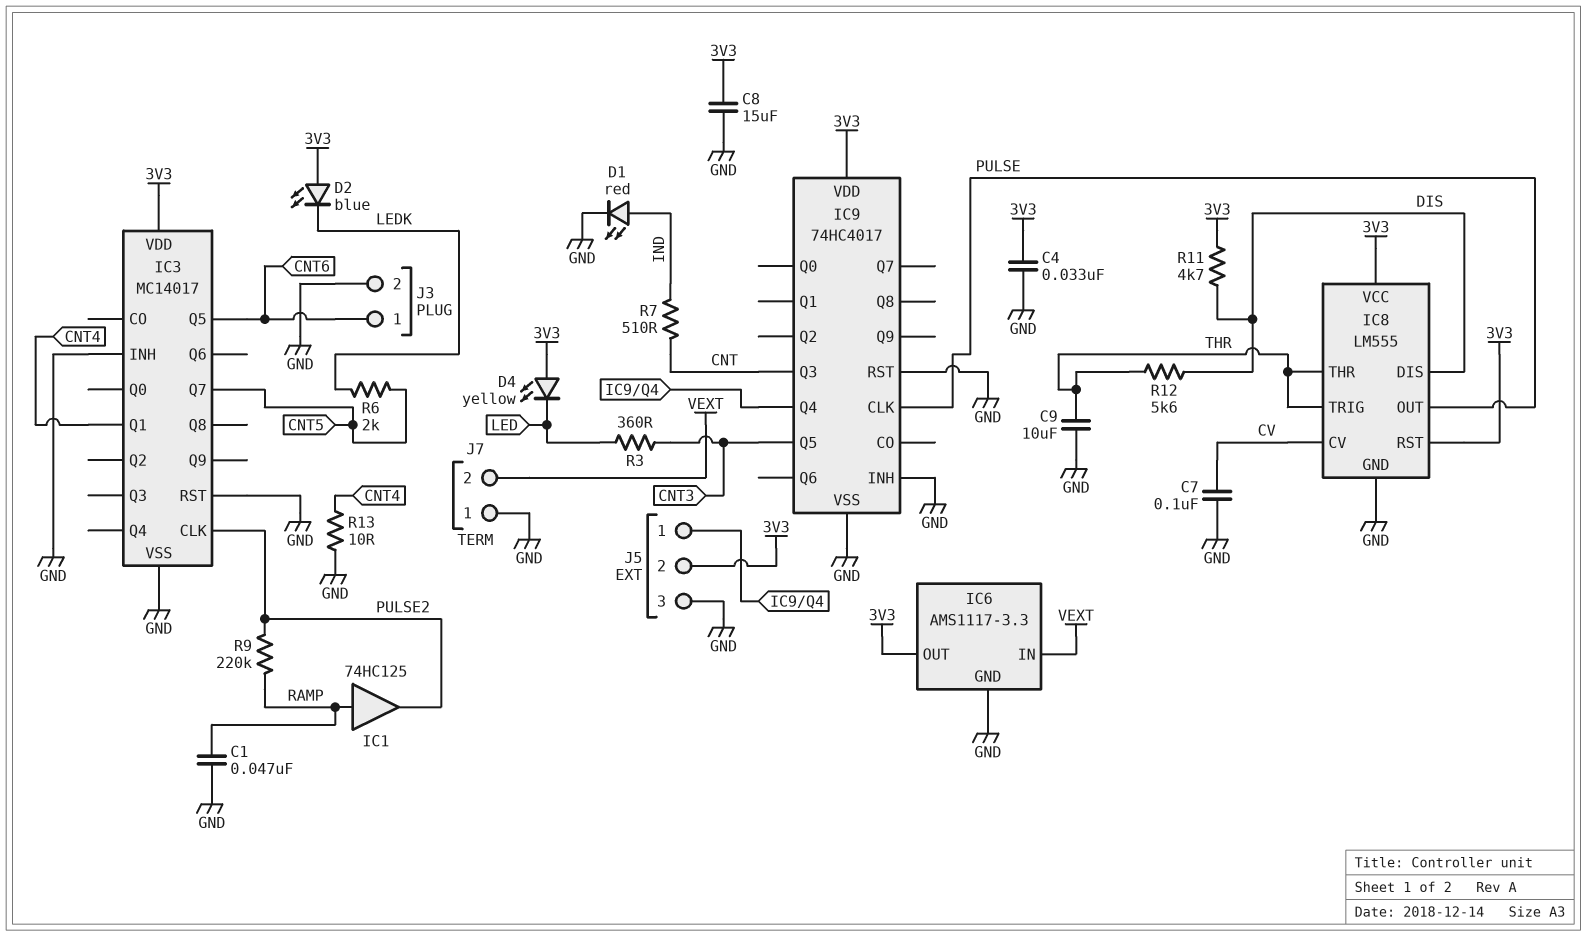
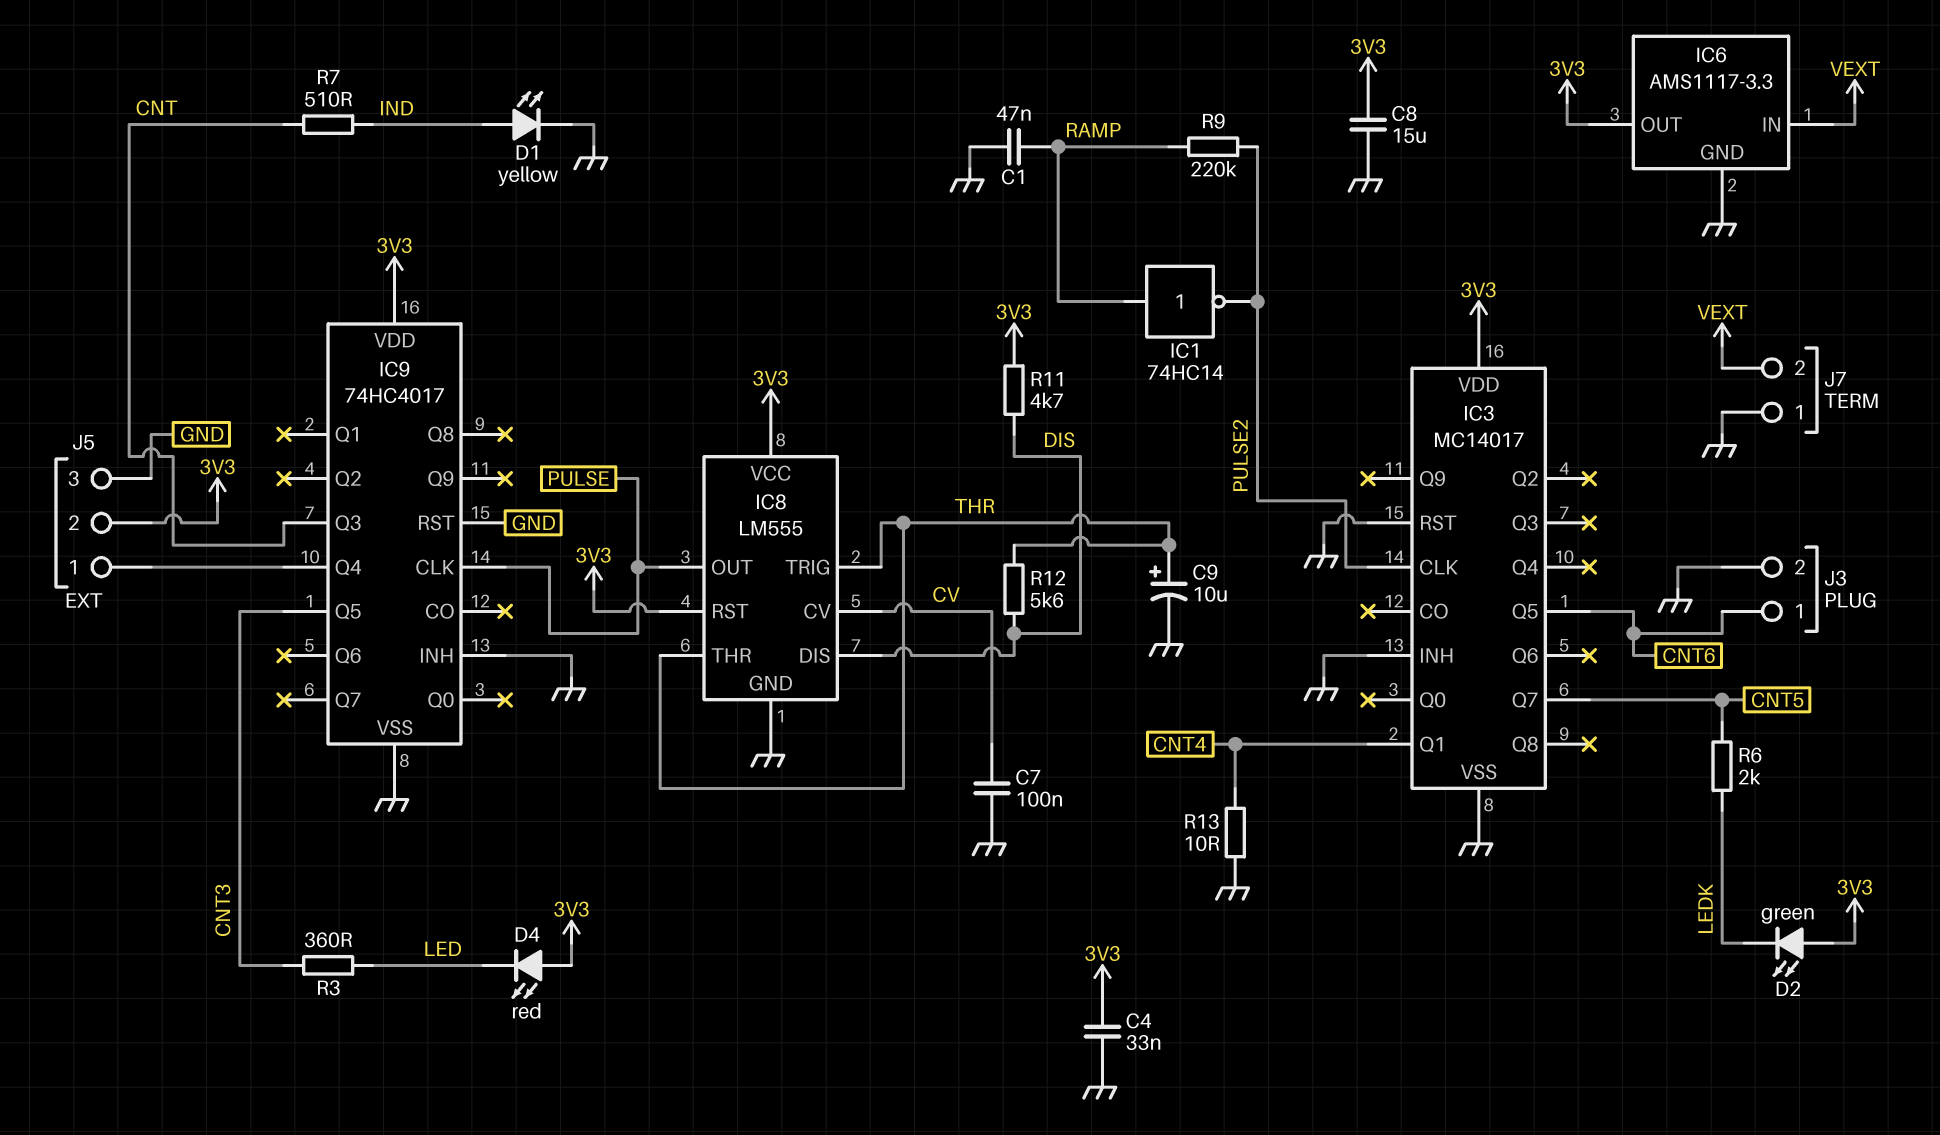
C9: 10uF (GND, THR) -> 10uF (plus THR, minus GND)
D1: LED red (A IND, K GND) -> LED yellow (A IND, K GND)
D2: LED blue (A 3V3, K LEDK) -> LED green (A 3V3, K LEDK)
D4: LED yellow (A 3V3, K LED) -> LED red (A 3V3, K LED)
IC1: buffer 74HC125 (in RAMP, out PULSE2) -> NOT 74HC14 (in RAMP, out PULSE2)

